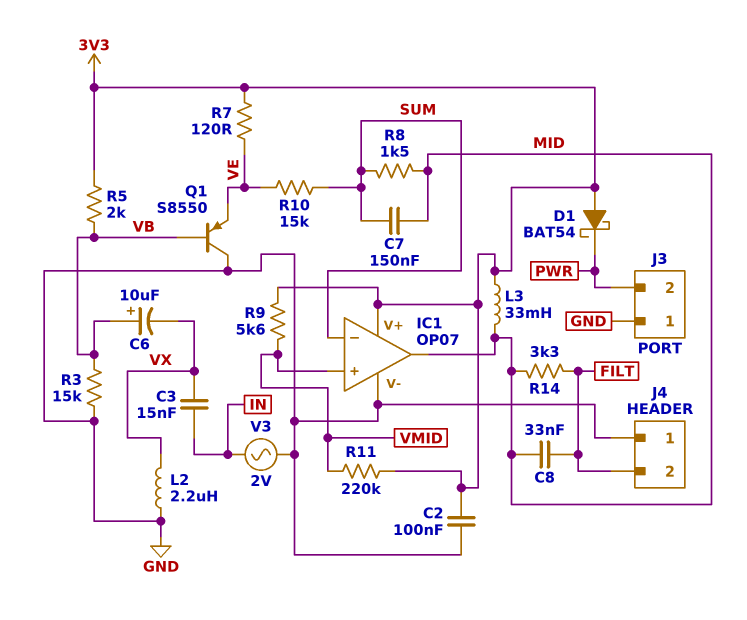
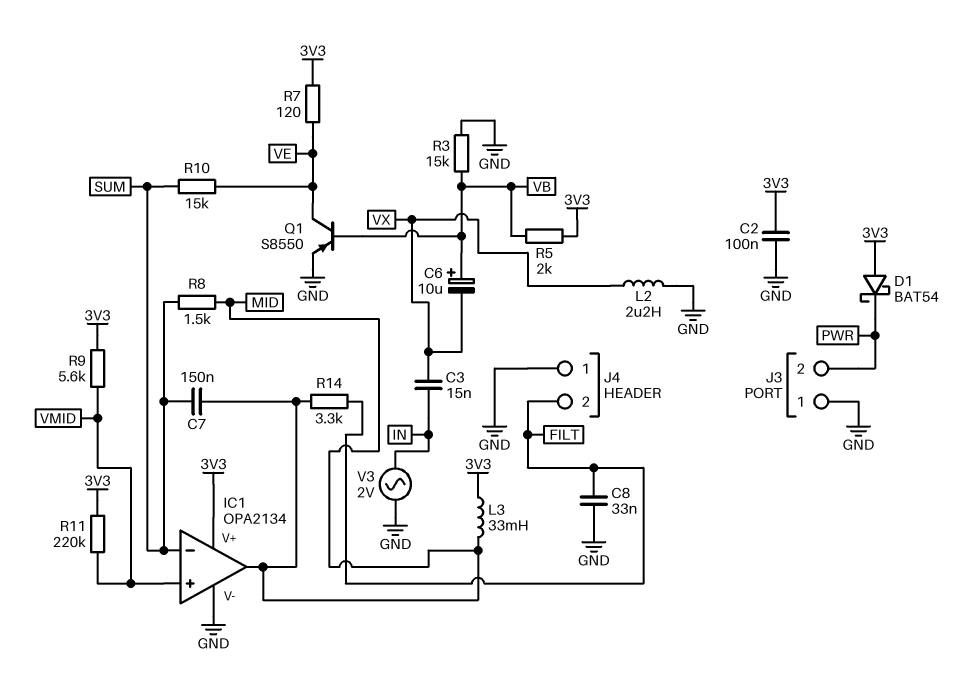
C8: 33nF (FILT, MID) -> 33nF (FILT, GND)
IC1: OP07 -> OPA2134
Q1: PNP S8550 (B VB, C GND, E VE) -> PNP S8550 (B VB, C VE, E GND)

